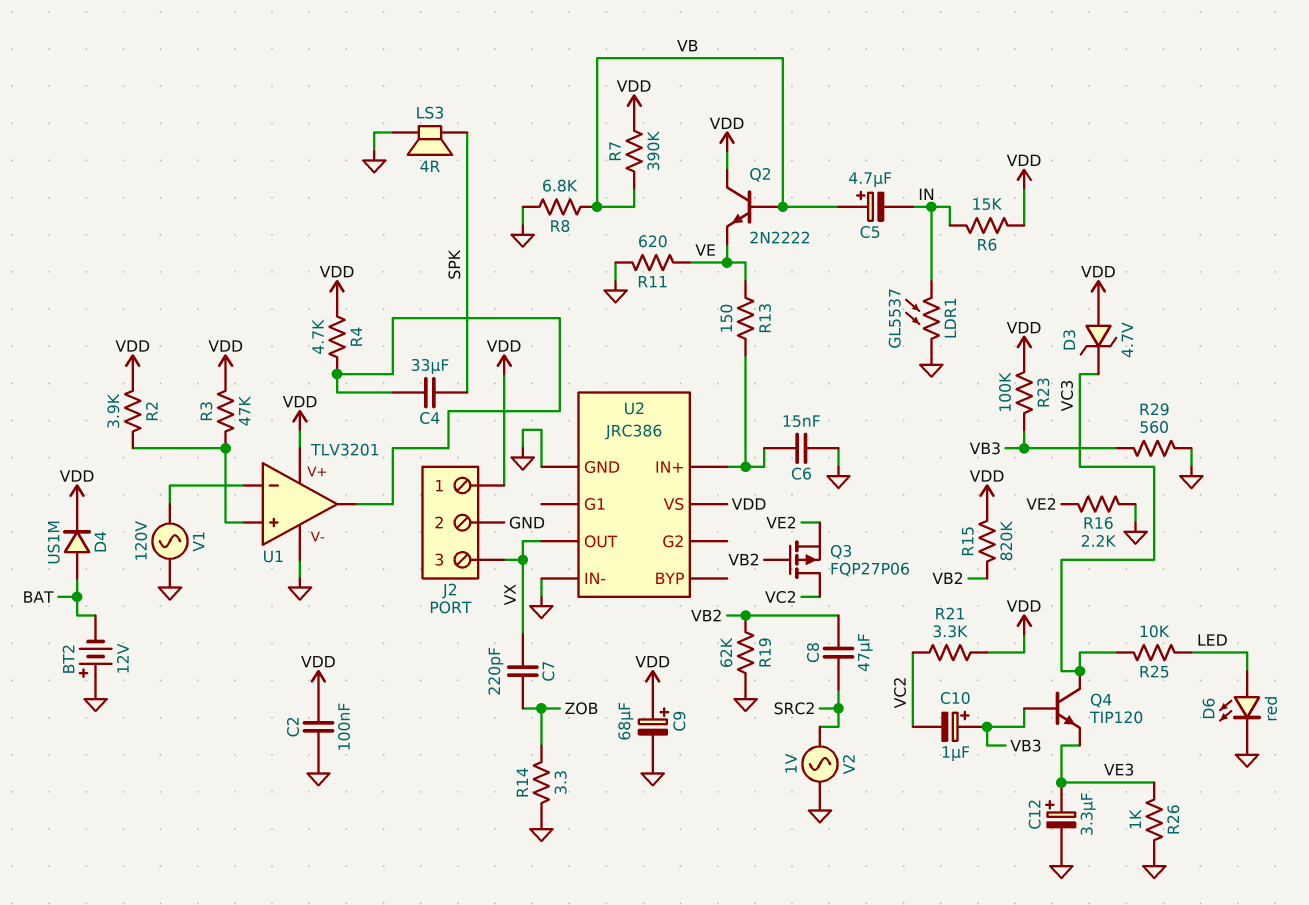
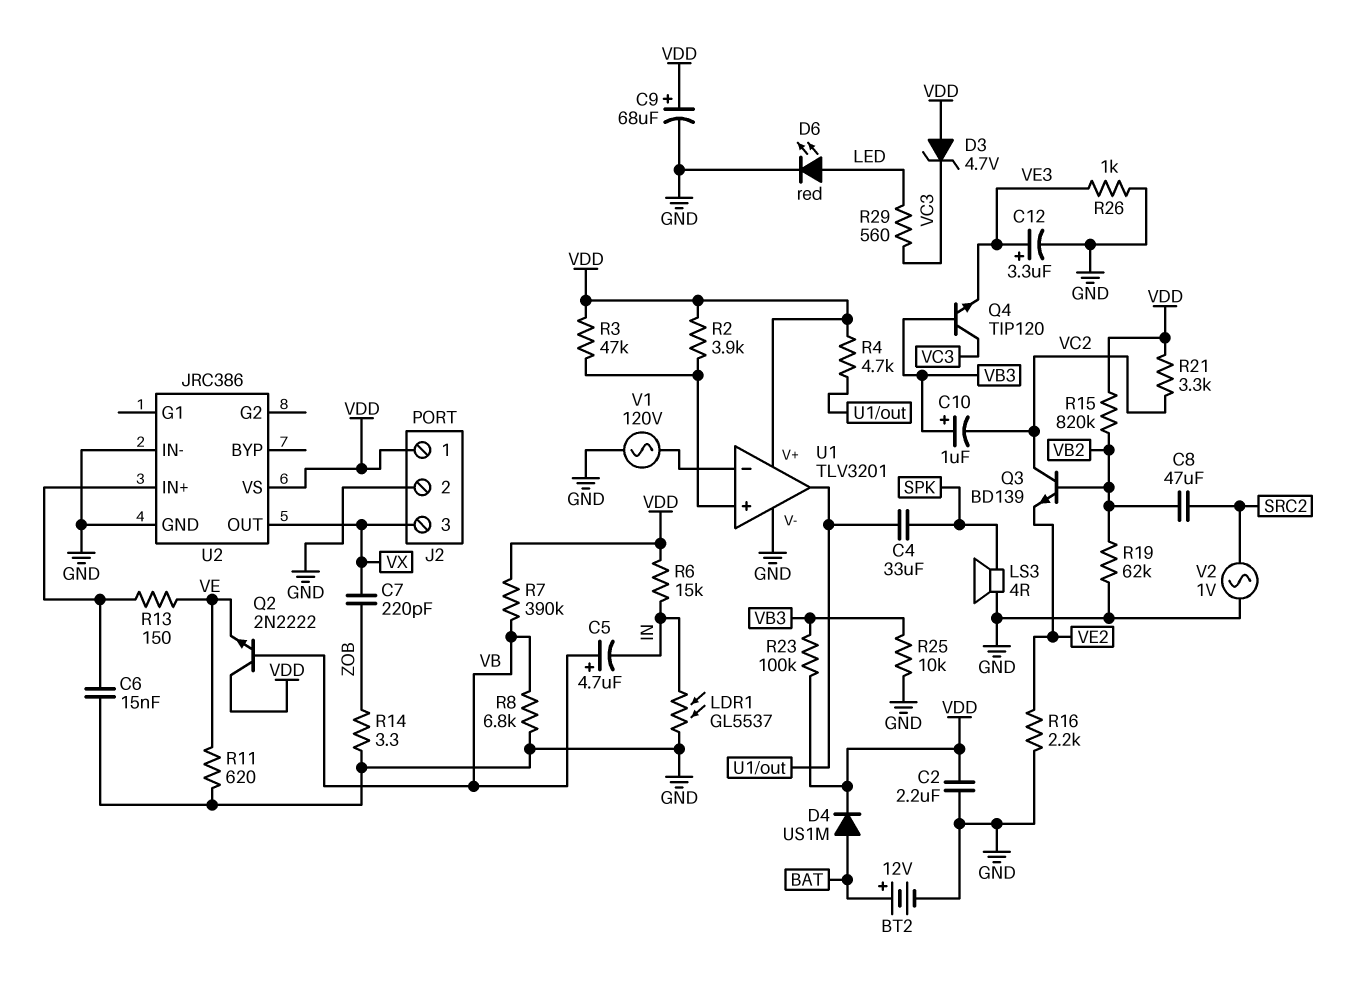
BT2: 12V (plus GND, minus BAT) -> 12V (plus BAT, minus GND)
C2: 100nF (GND, VDD) -> 2.2uF (GND, VDD)
Q3: PMOS FQP27P06 (G VB2, D VC2, S VE2) -> NPN BD139 (B VB2, C VC2, E VE2)
R25: 10k (LED, VC3) -> 10k (GND, VB3)
R29: 560 (GND, VB3) -> 560 (LED, VC3)

